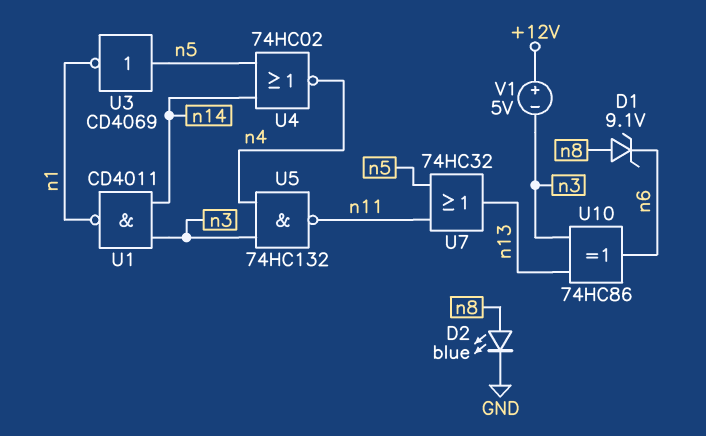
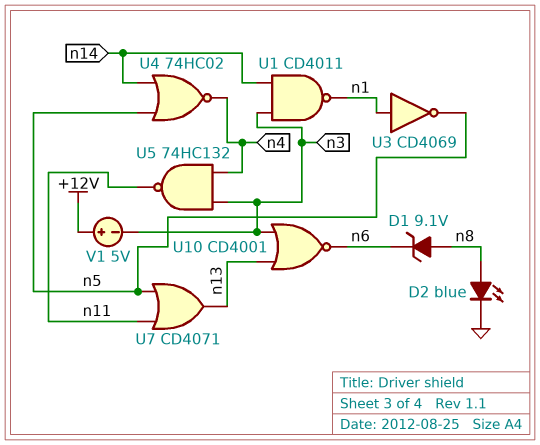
U3: NOT CD4069 (in n5, out n1) -> NOT CD4069 (in n1, out n5)
U7: OR 74HC32 (in n5, in n11, out n13) -> OR CD4071 (in n5, in n11, out n13)
U10: XOR 74HC86 (in n3, in n13, out n6) -> NOR CD4001 (in n3, in n13, out n6)

